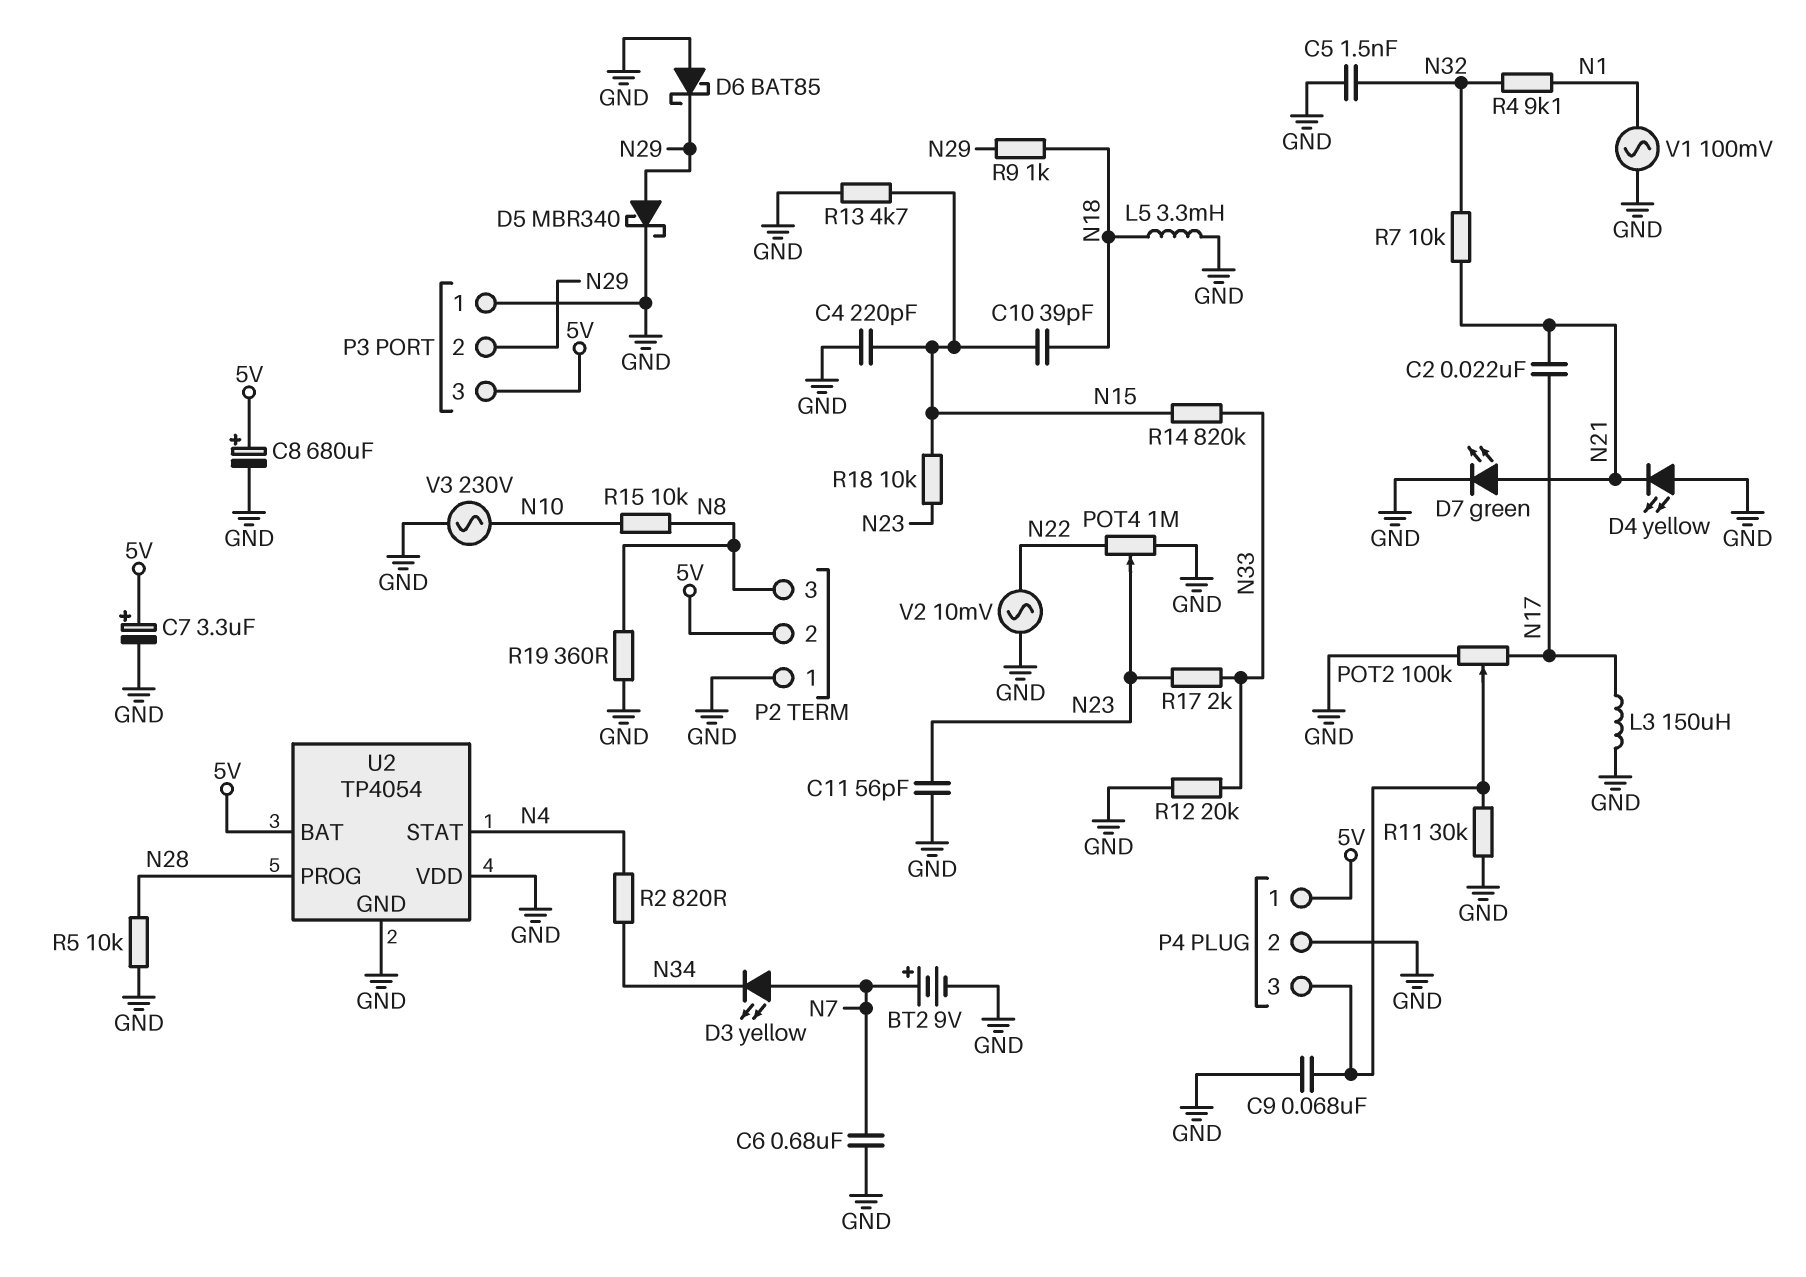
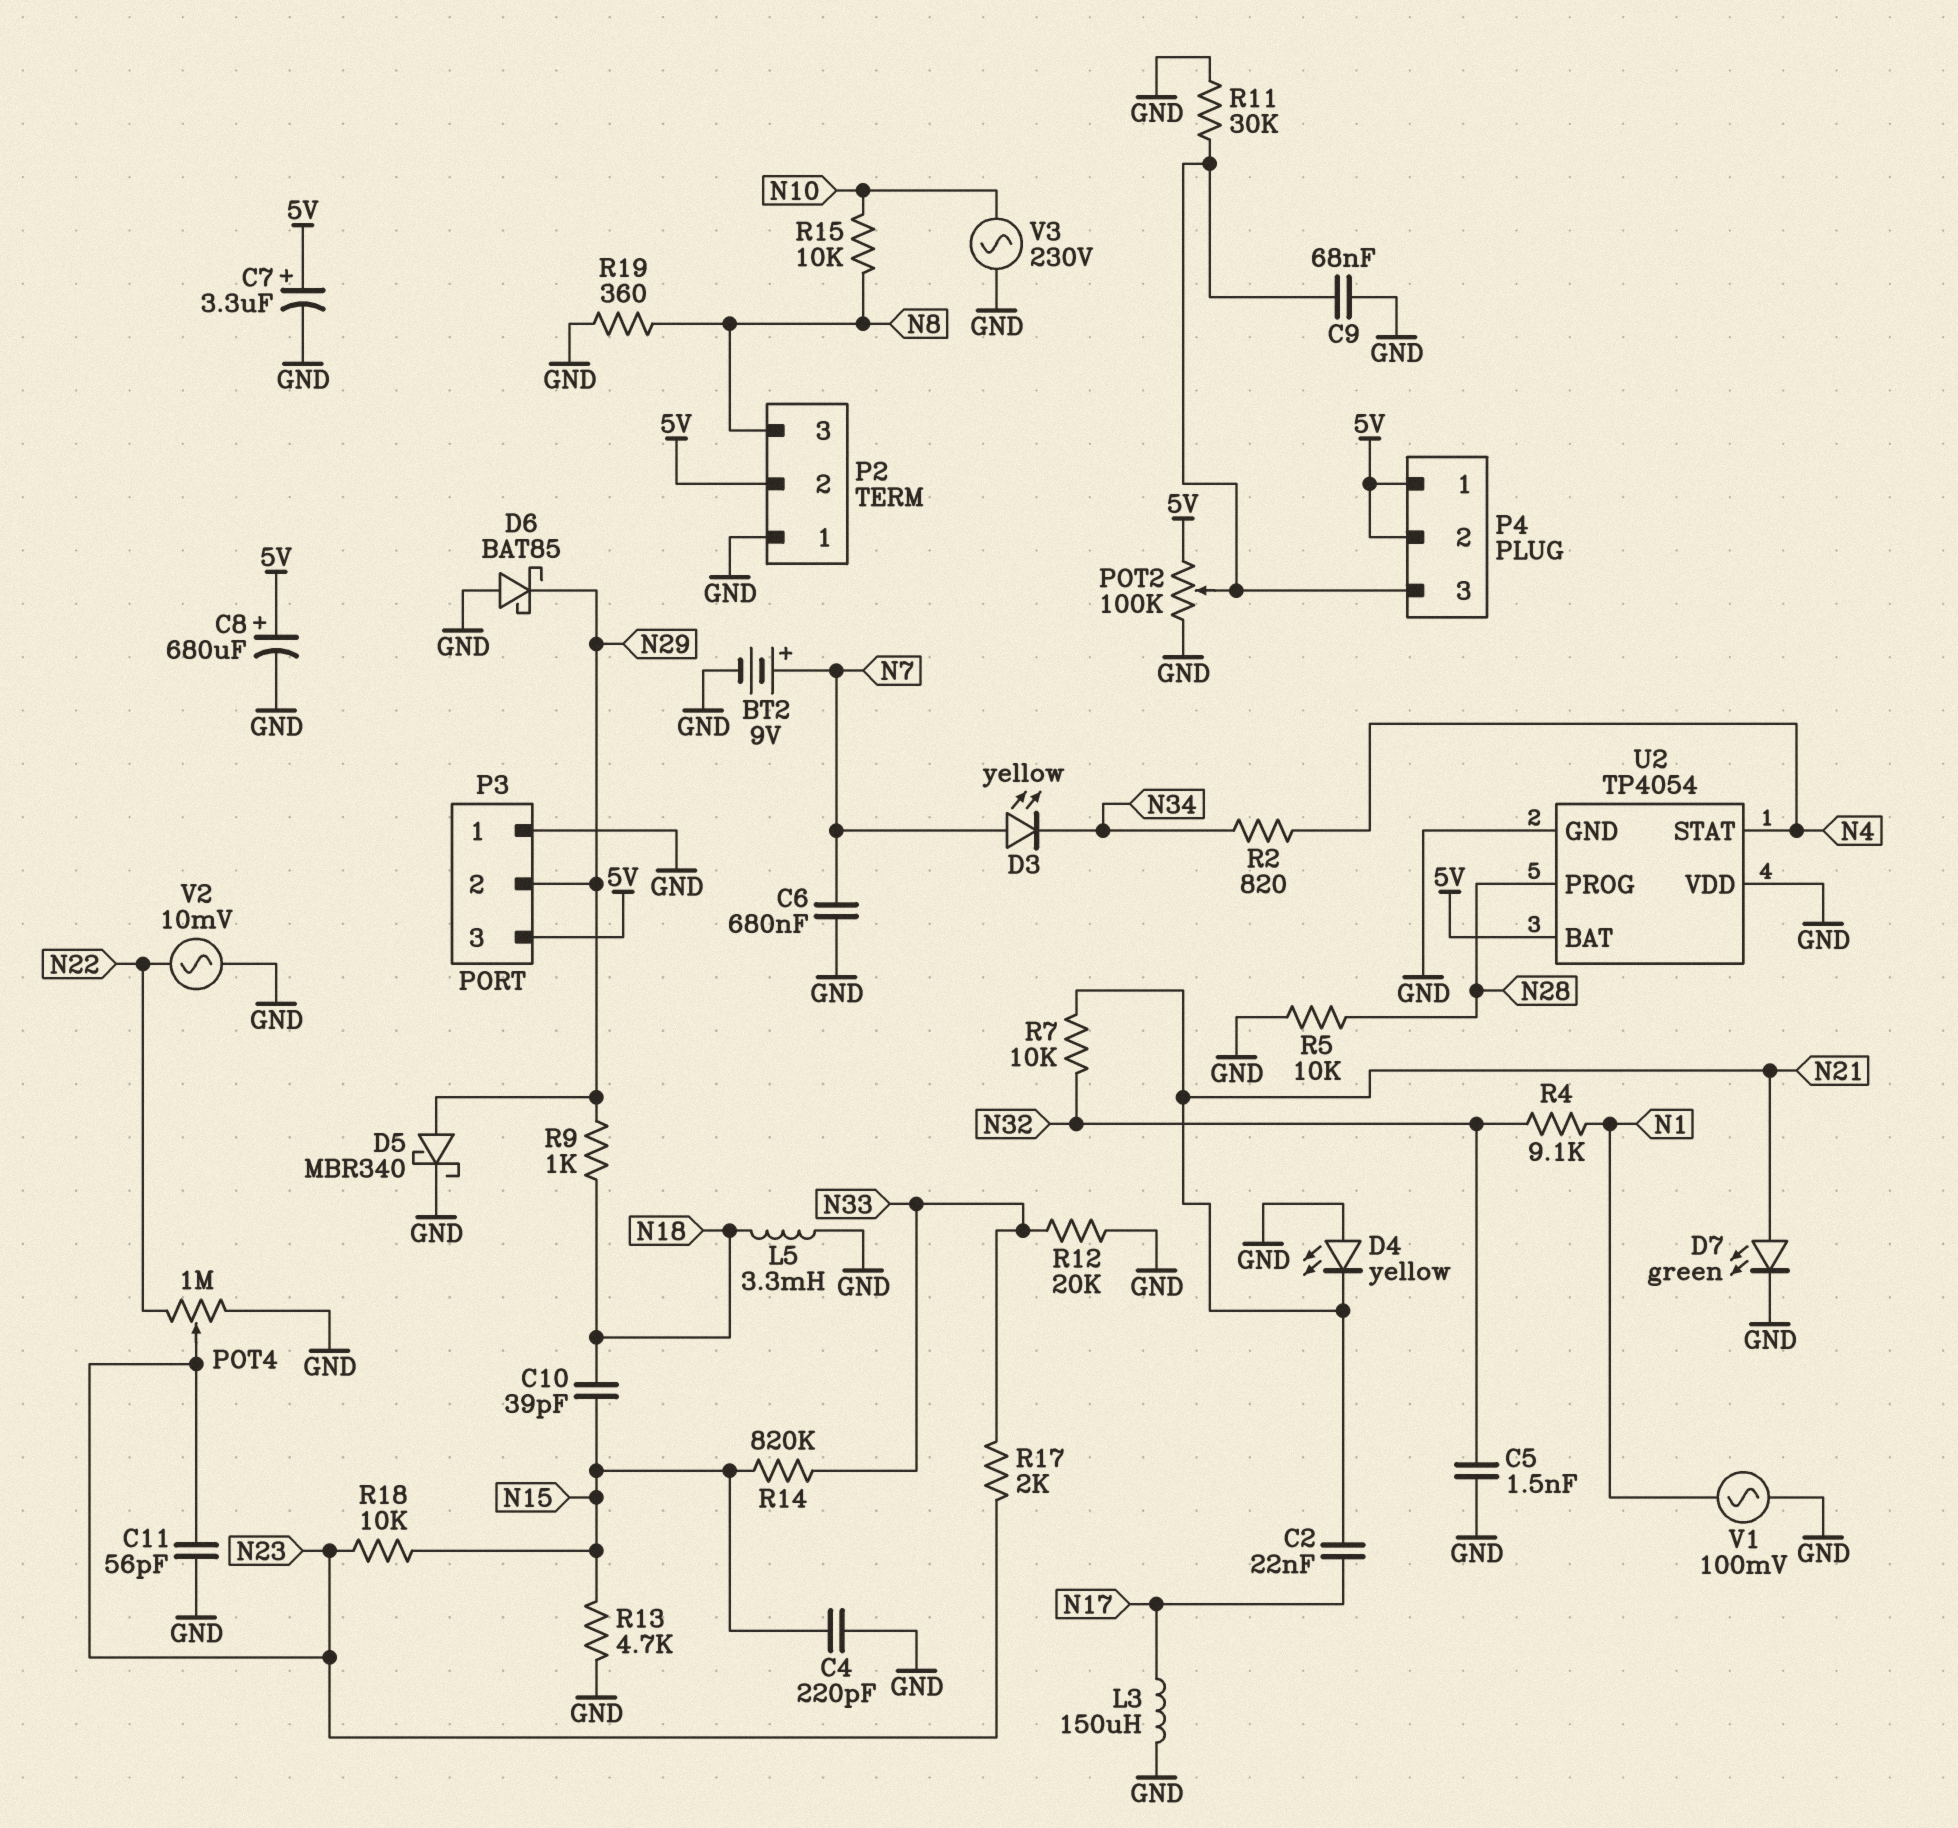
P4 pin 2: GND -> 5V
POT2: 100k (GND, N17, wiper P4/3) -> 100k (5V, GND, wiper P4/3)

